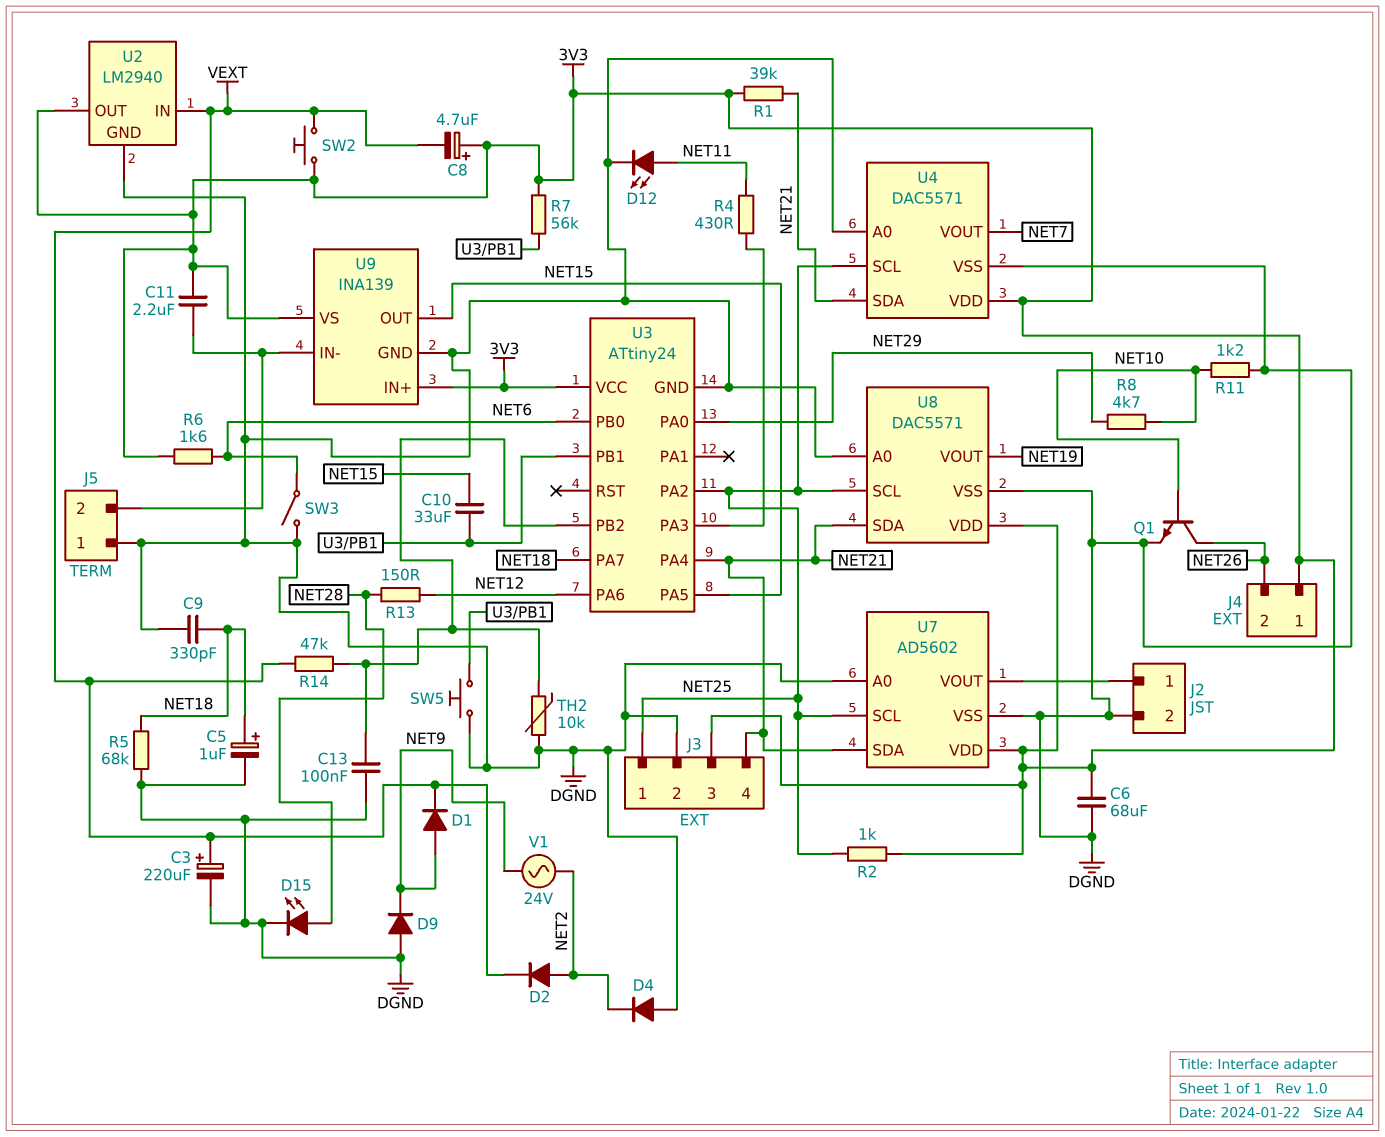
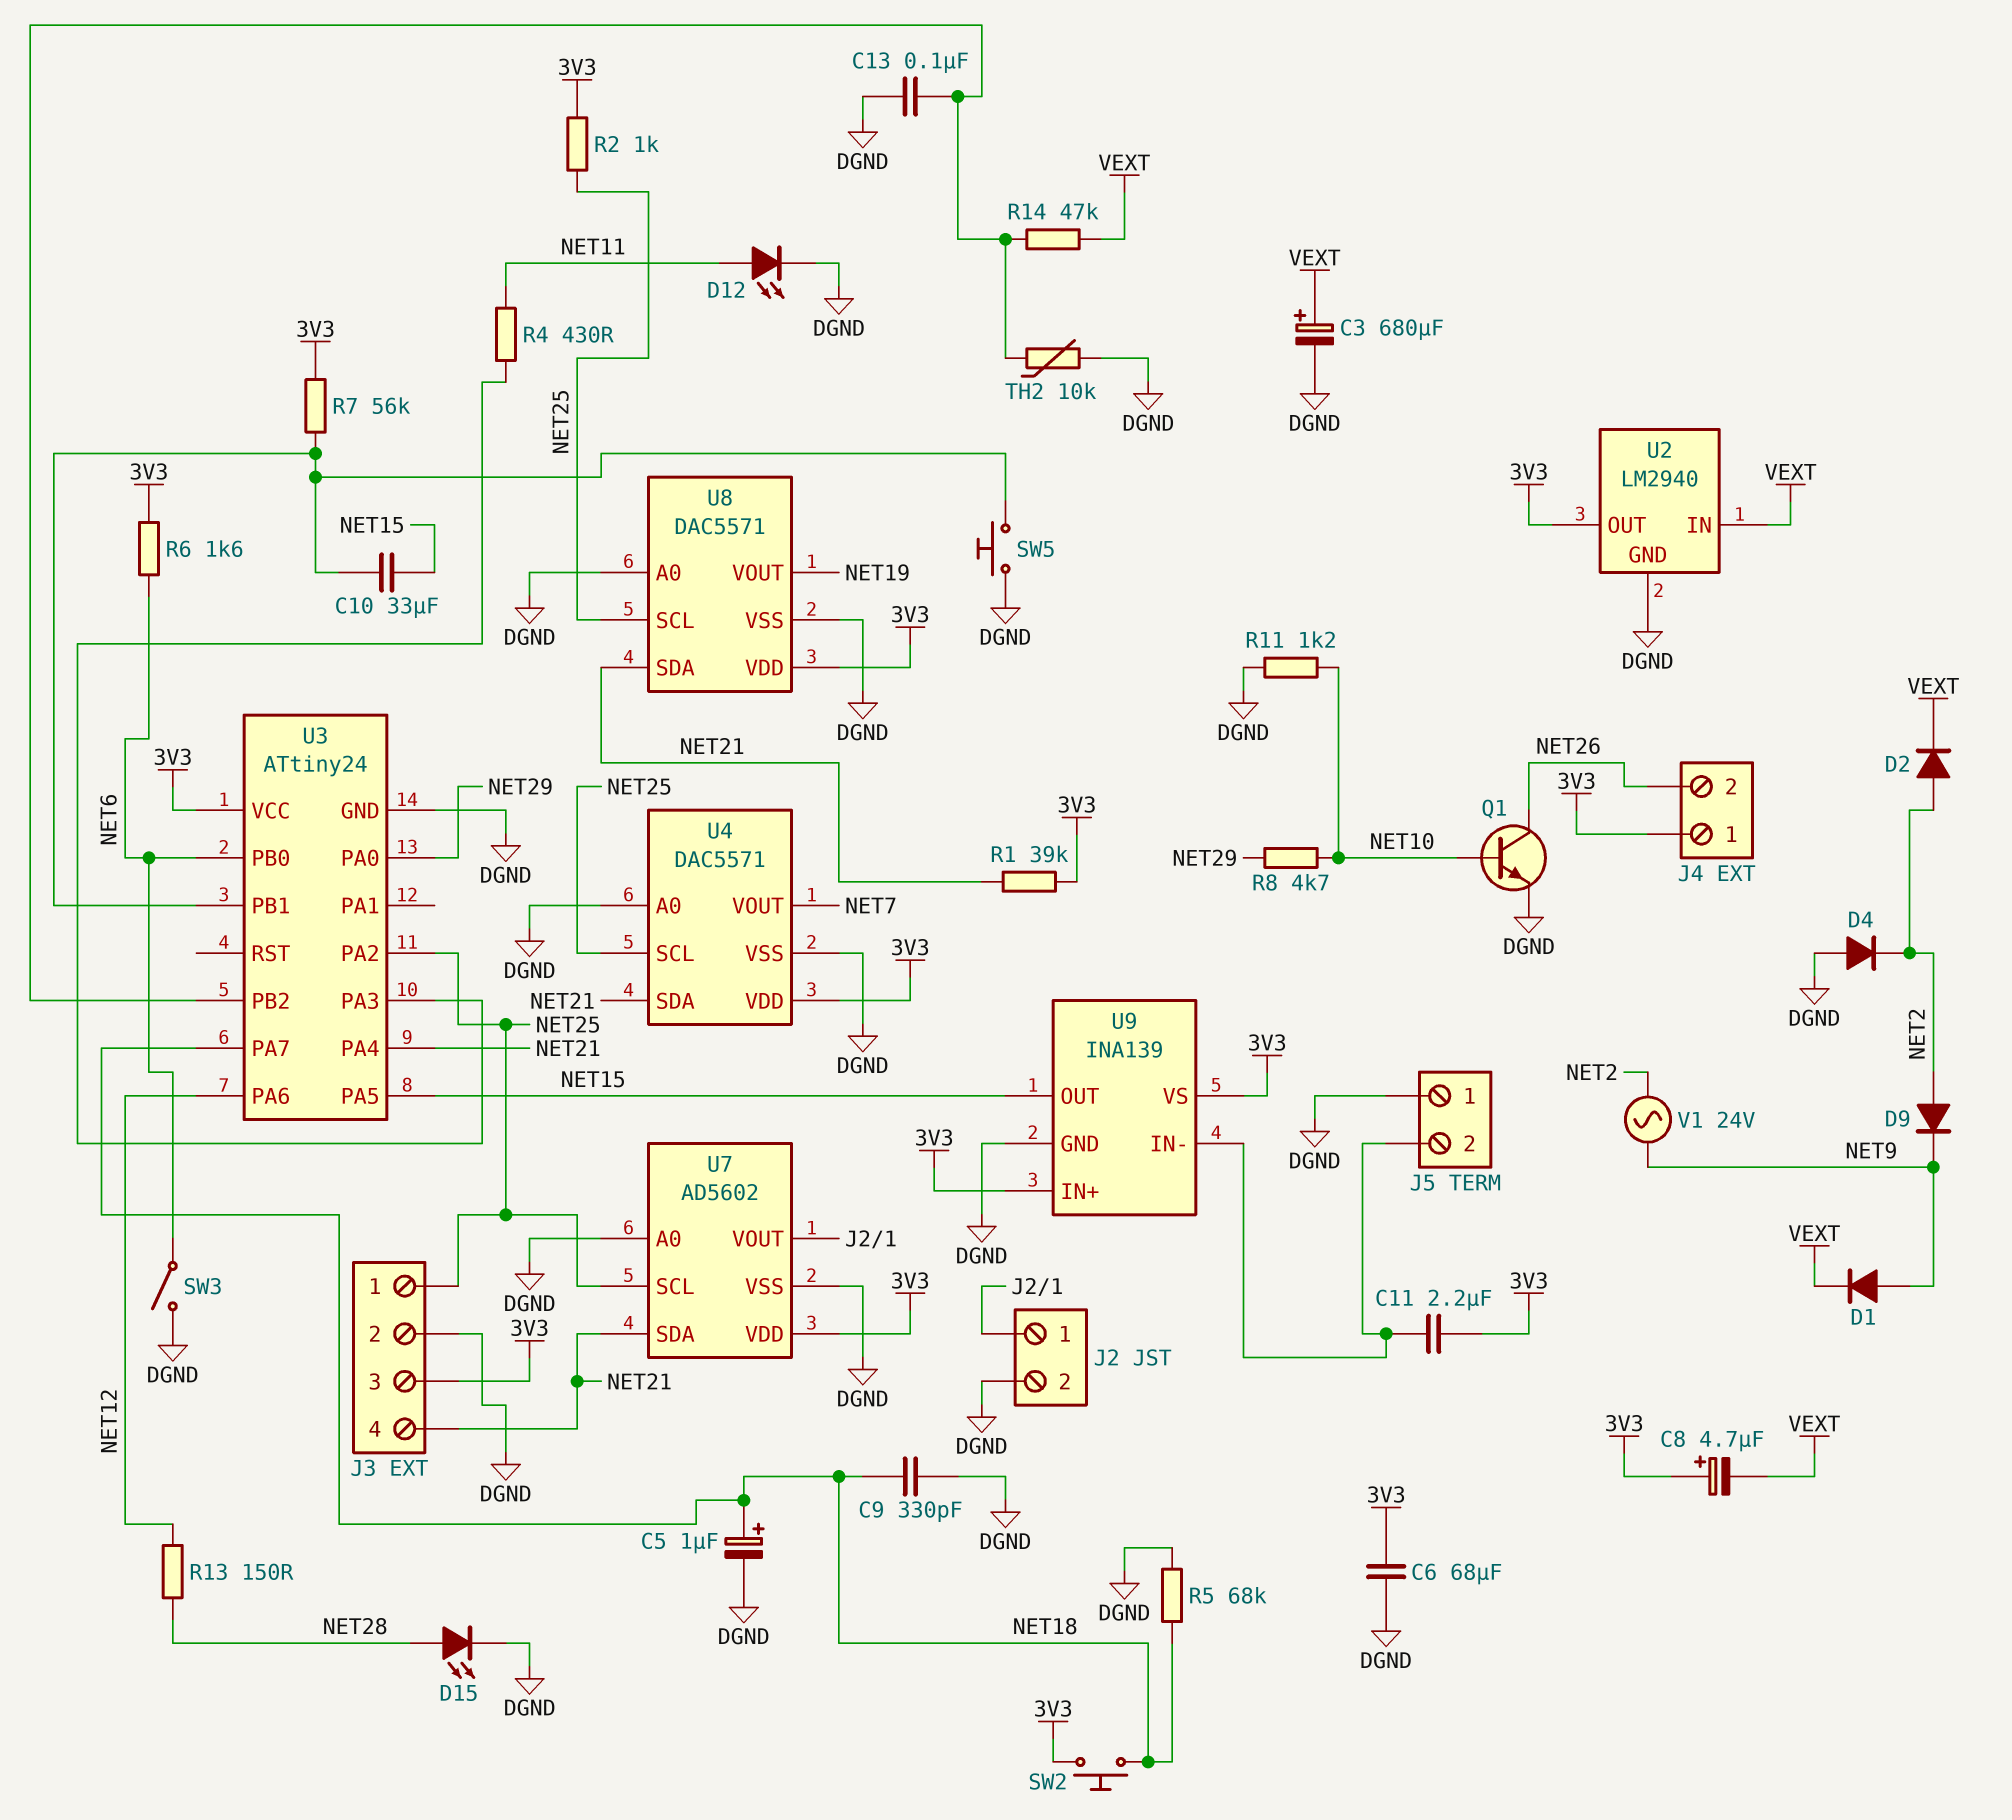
C3: 220uF (plus VEXT, minus DGND) -> 680uF (plus VEXT, minus DGND)
D9: diode (A DGND, K NET9) -> diode (A NET2, K NET9)
SW2: button (3V3, VEXT) -> button (3V3, NET18)

